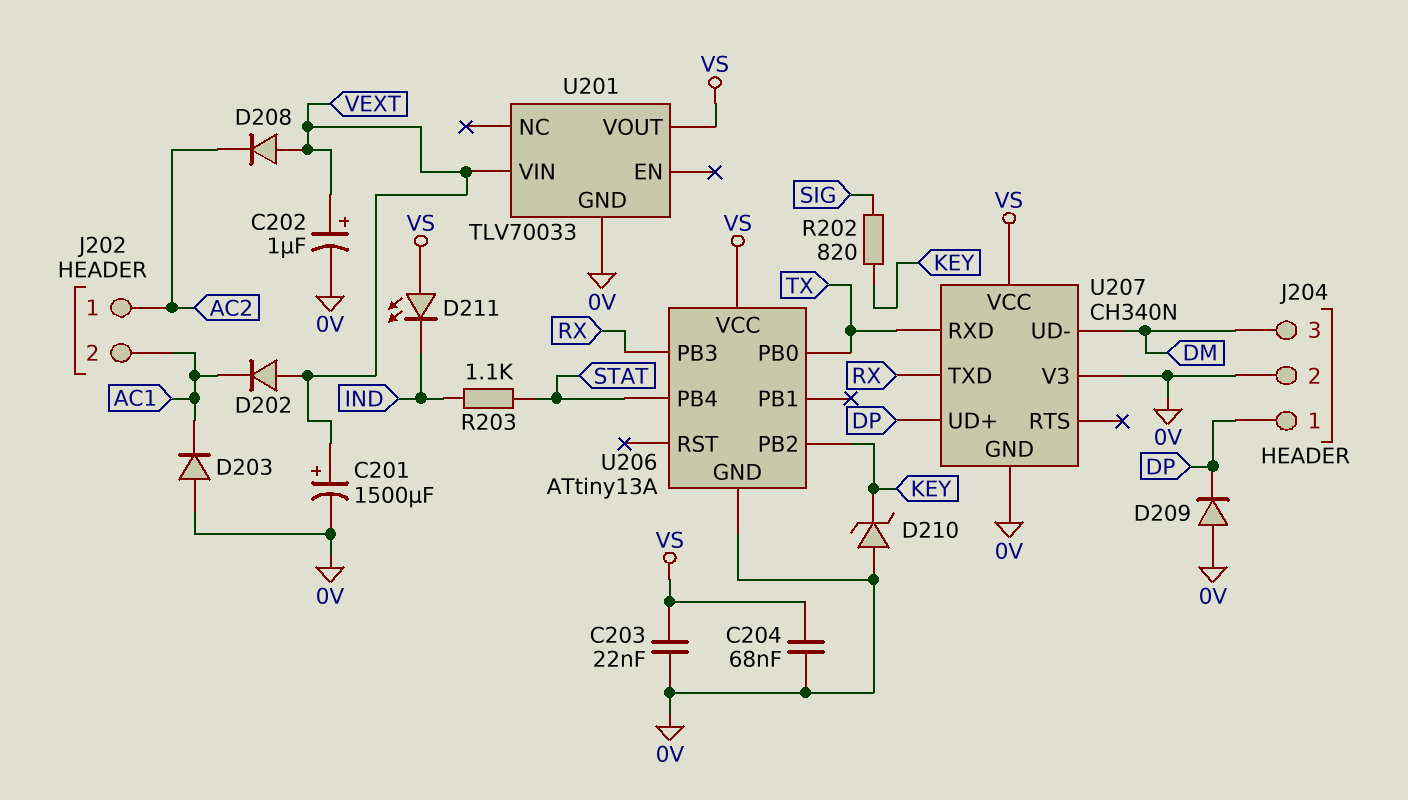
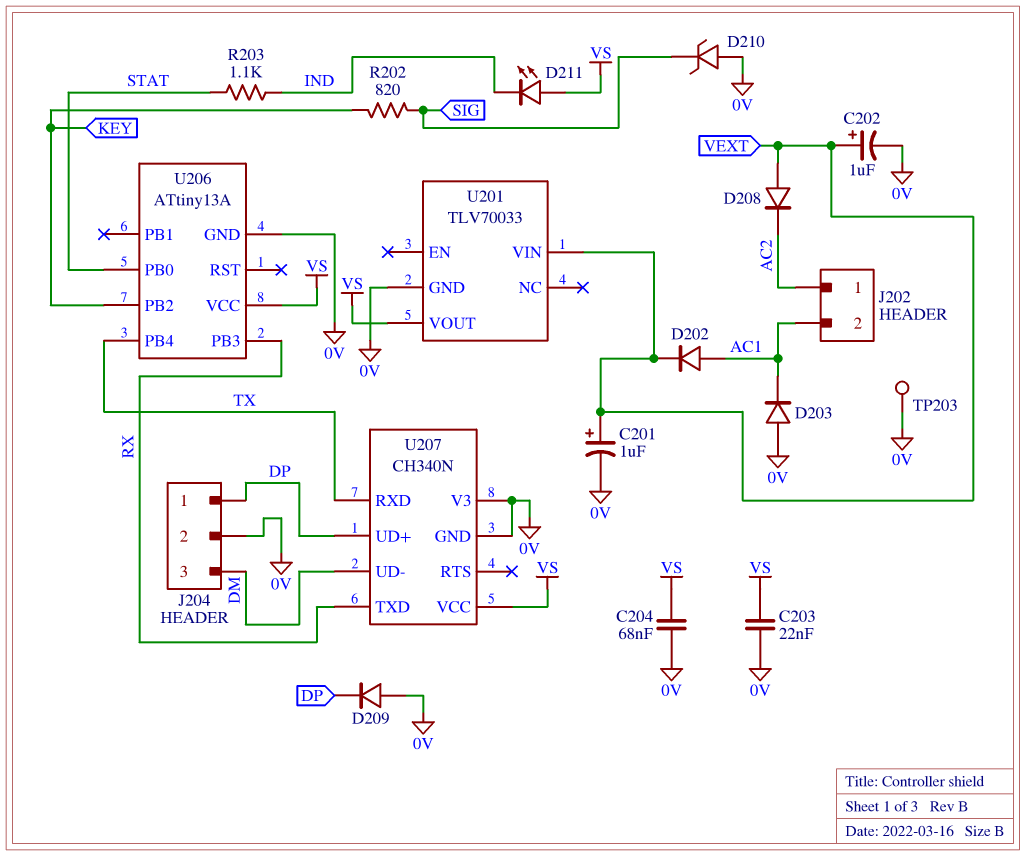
C201: 1500uF (plus VEXT, minus 0V) -> 1uF (plus VEXT, minus 0V)
D202: diode (A VEXT, K AC1) -> diode (A AC1, K VEXT)
D210: zener (A 0V, K KEY) -> zener (A 0V, K SIG)
TP203: none -> test point (0V)
U206 pin PB0: TX -> STAT
U206 pin PB4: STAT -> TX

